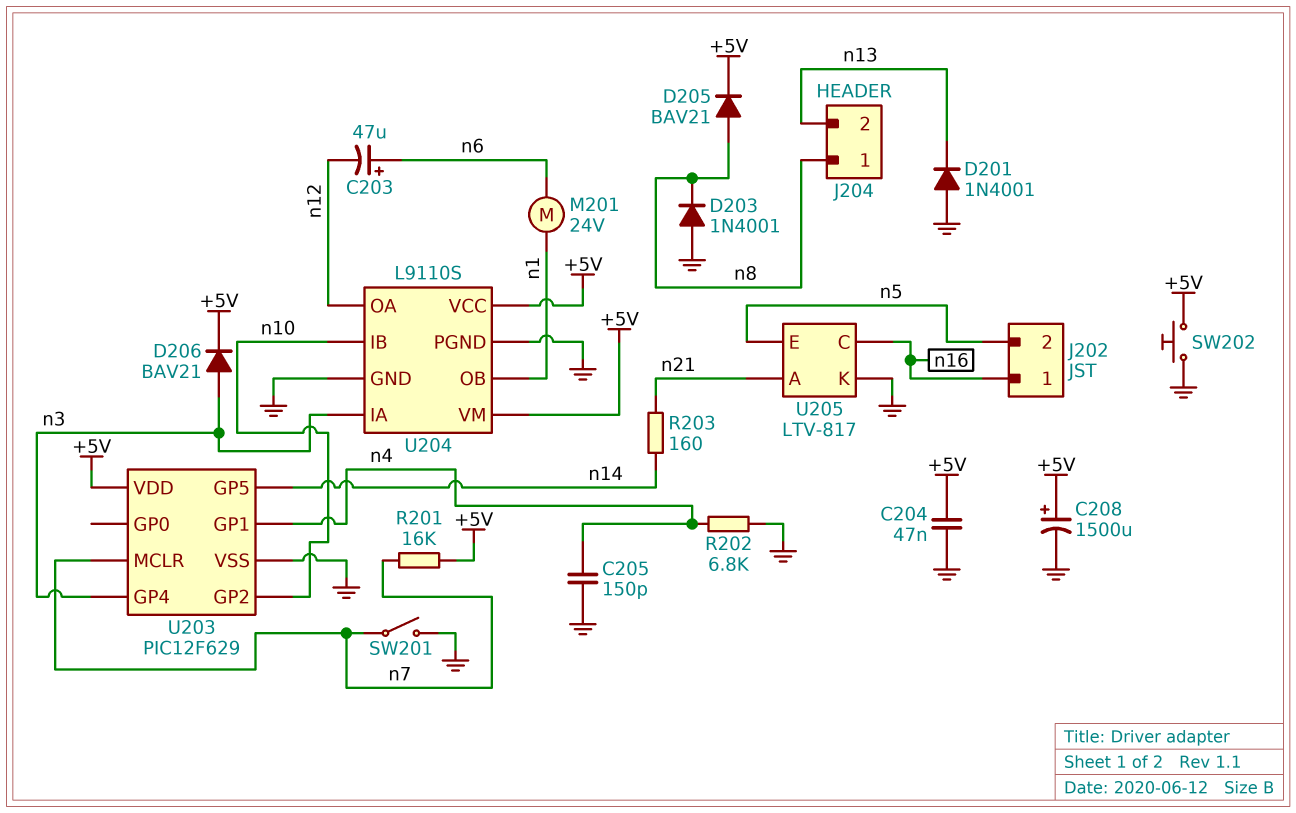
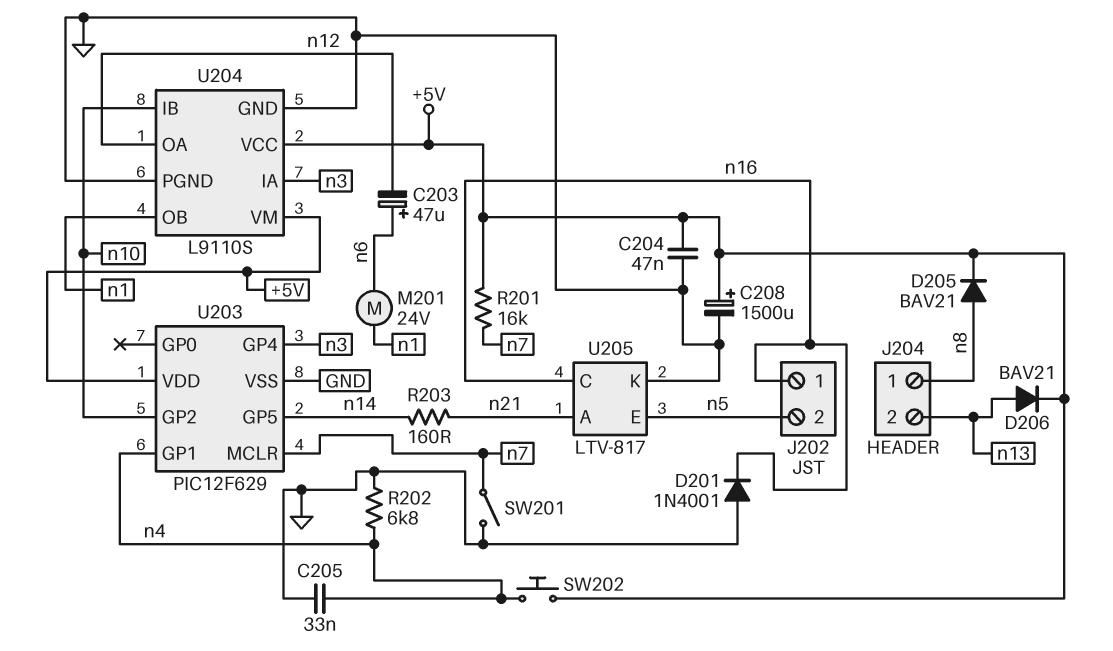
C205: 150pF (GND, n4) -> 33nF (GND, n4)
D201: diode 1N4001 (A GND, K n13) -> diode 1N4001 (A GND, K n16)
D203: diode 1N4001 (A GND, K n8) -> none
D206: diode BAV21 (A n3, K +5V) -> diode BAV21 (A n13, K +5V)
SW202: button (+5V, GND) -> button (+5V, n4)

